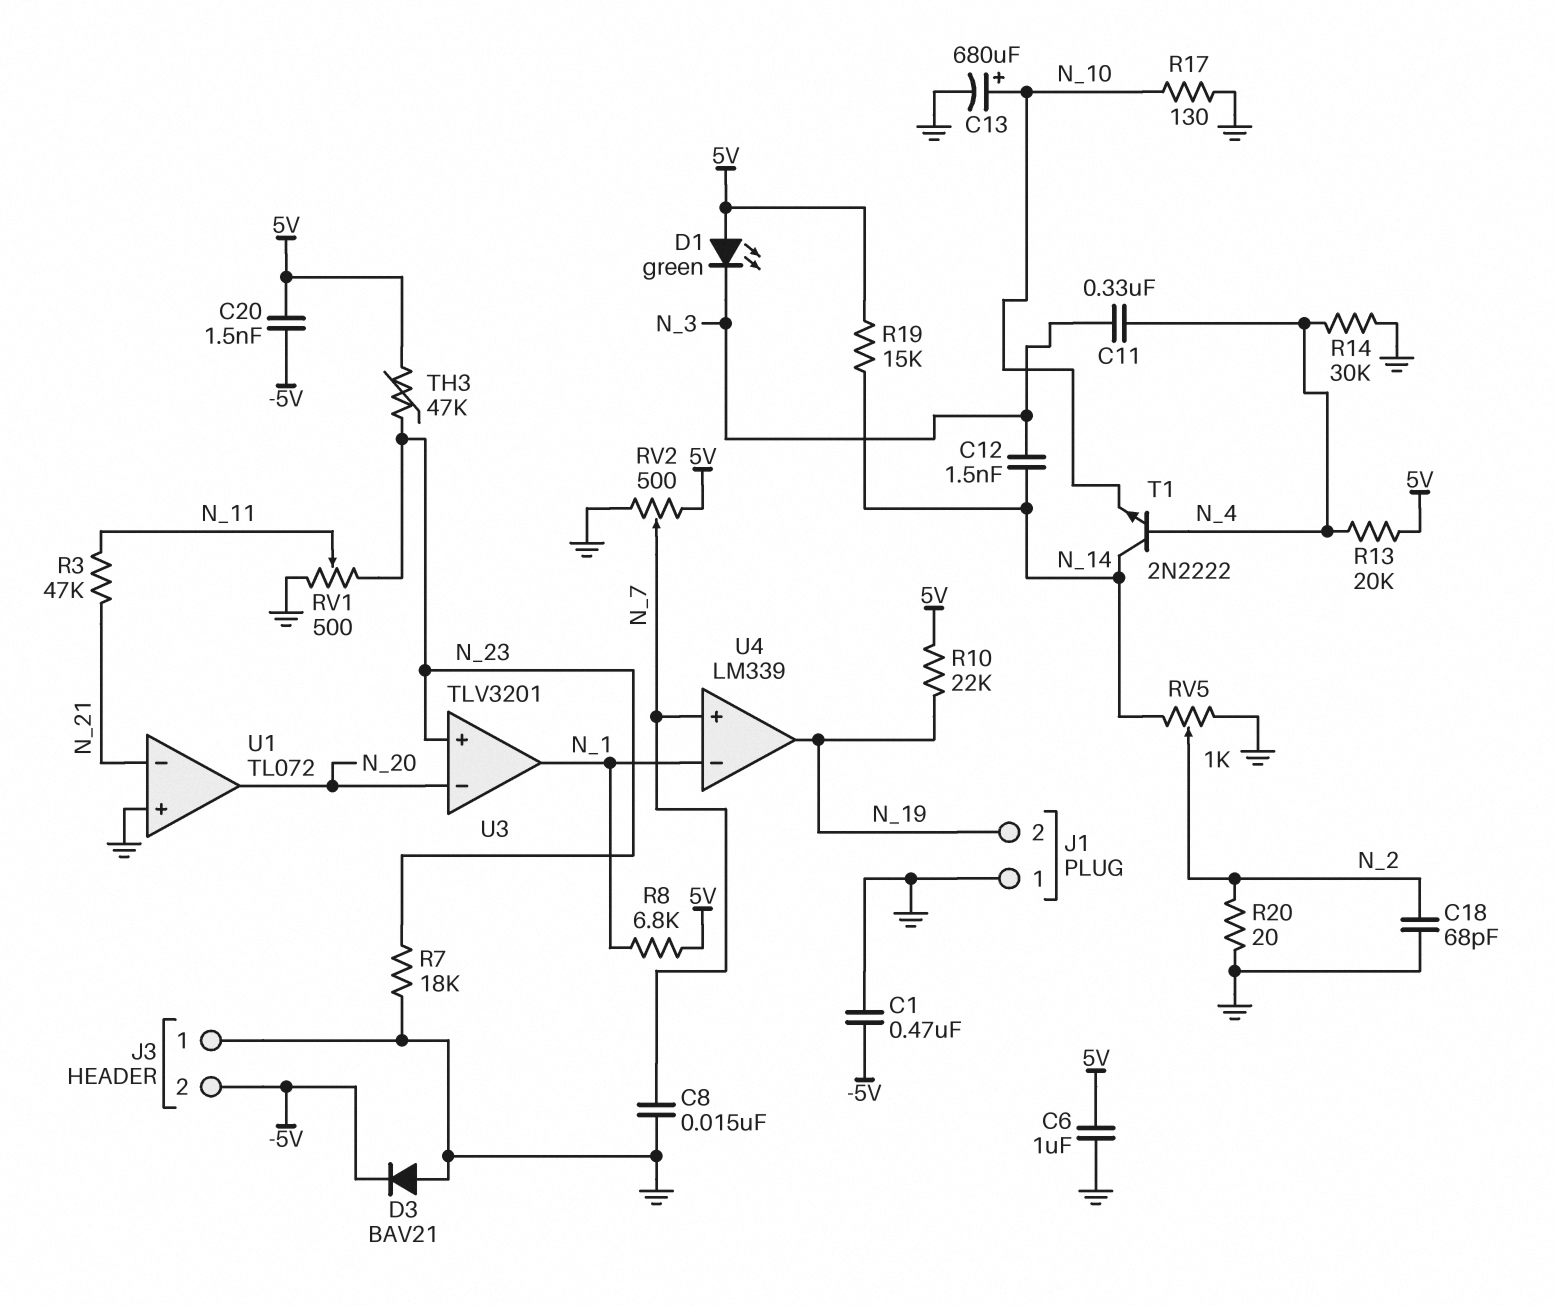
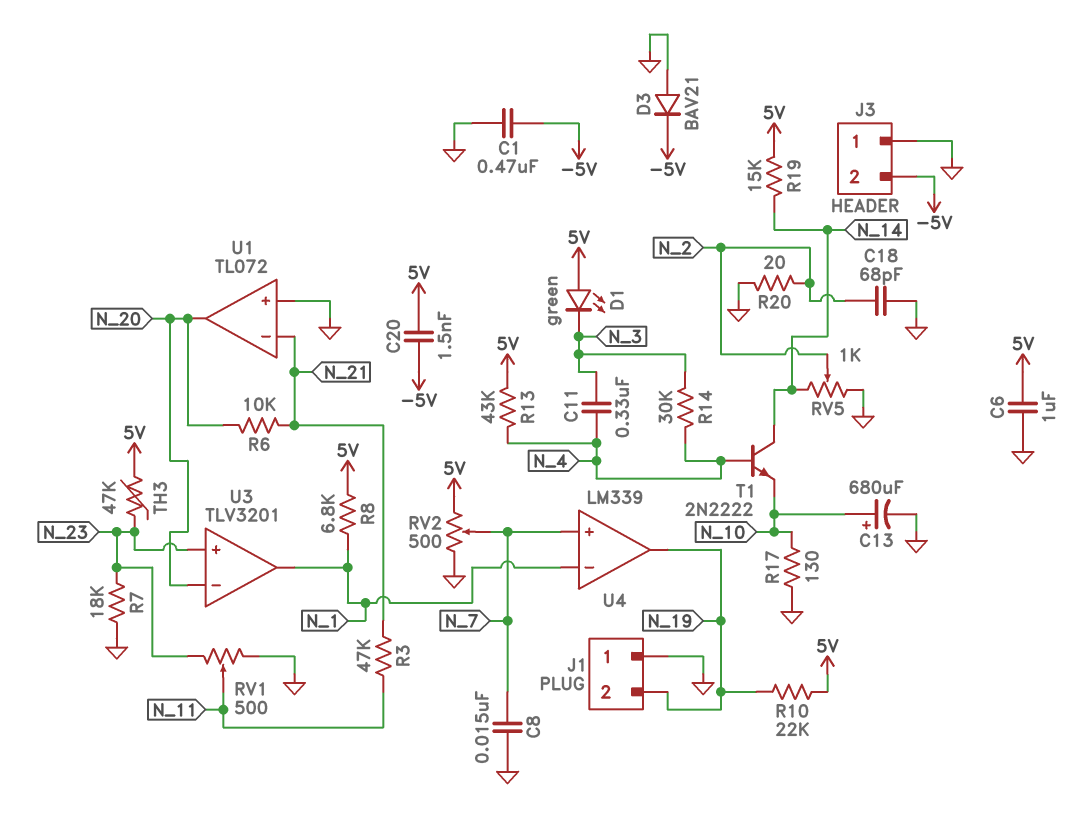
C12: 1.5nF (N_3, N_14) -> none
R6: none -> 10k (N_20, N_21)
R13: 20k (5V, N_4) -> 43k (5V, N_4)
R14: 30k (GND, N_4) -> 30k (N_3, N_4)

